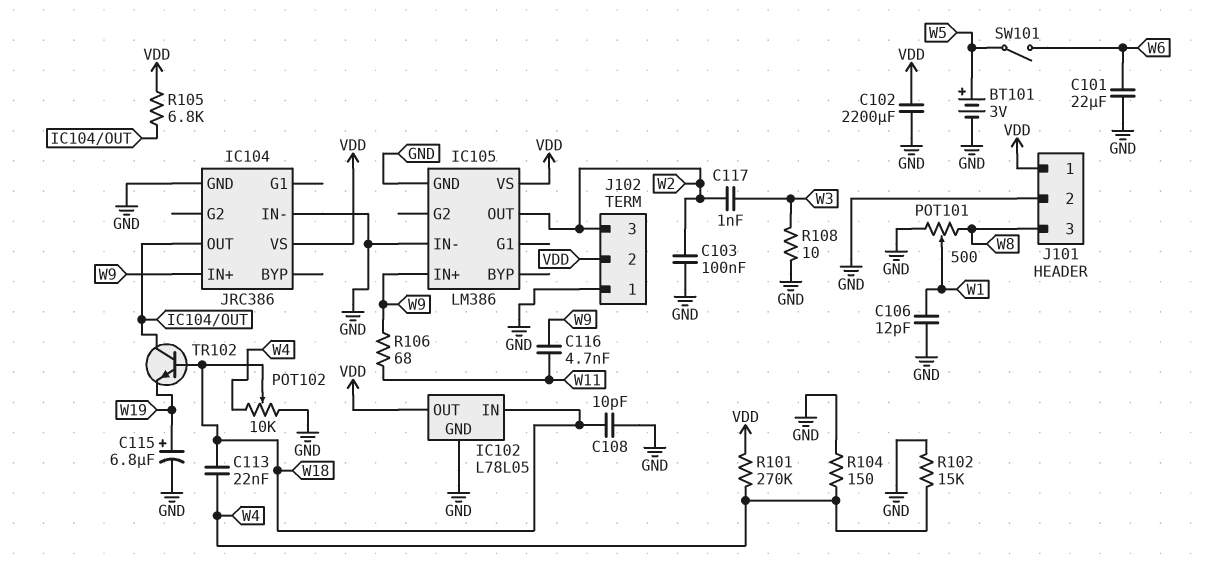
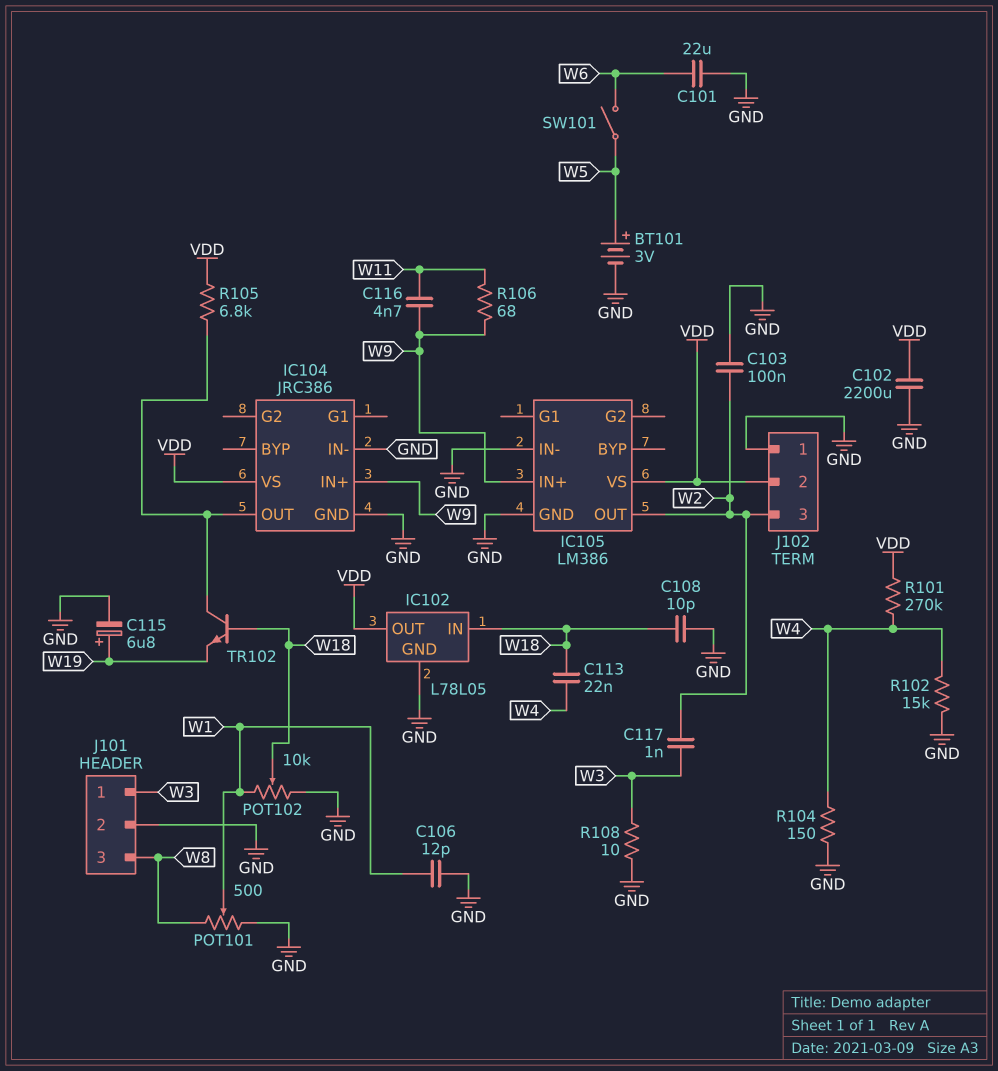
J101 pin 1: VDD -> W3
POT102: 10k (GND, W4, wiper W18) -> 10k (GND, W1, wiper W18)

